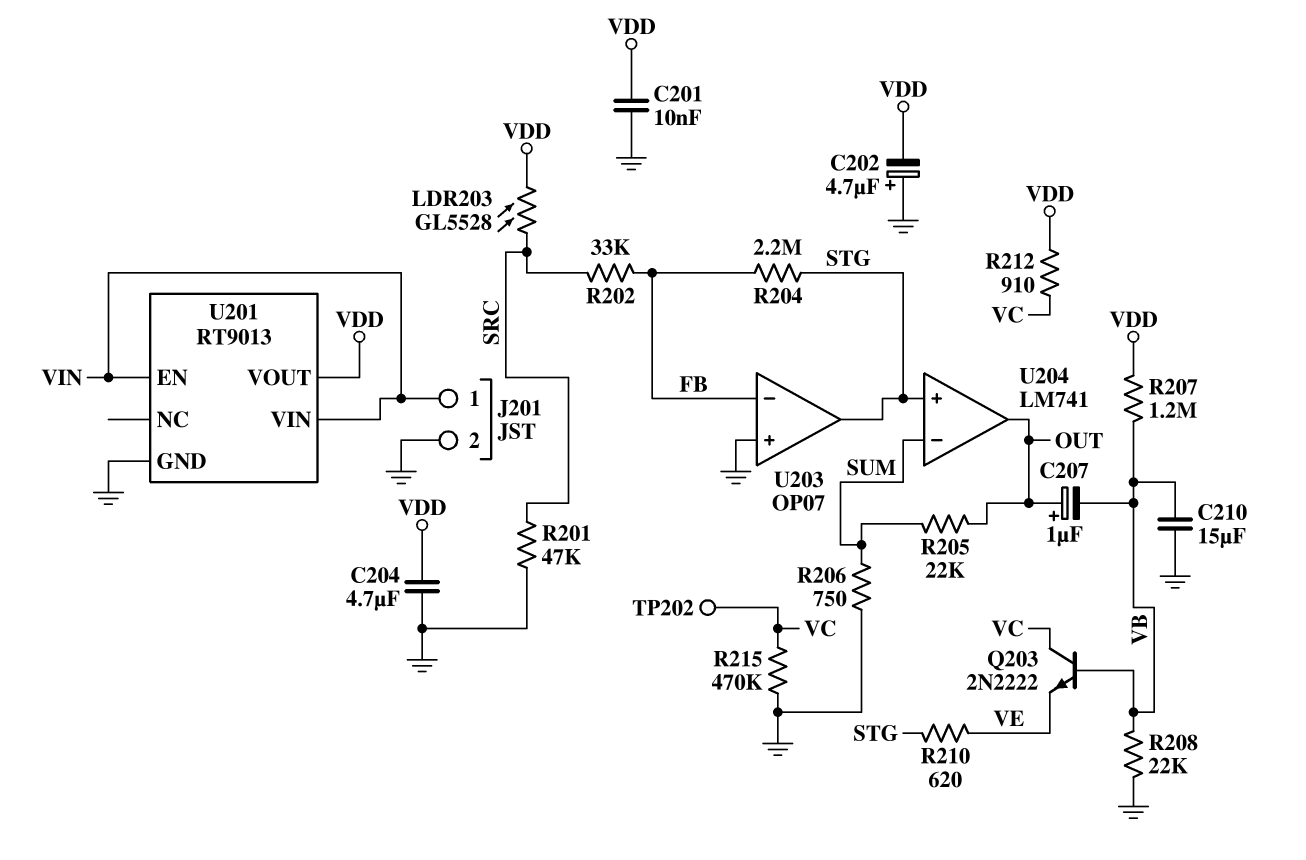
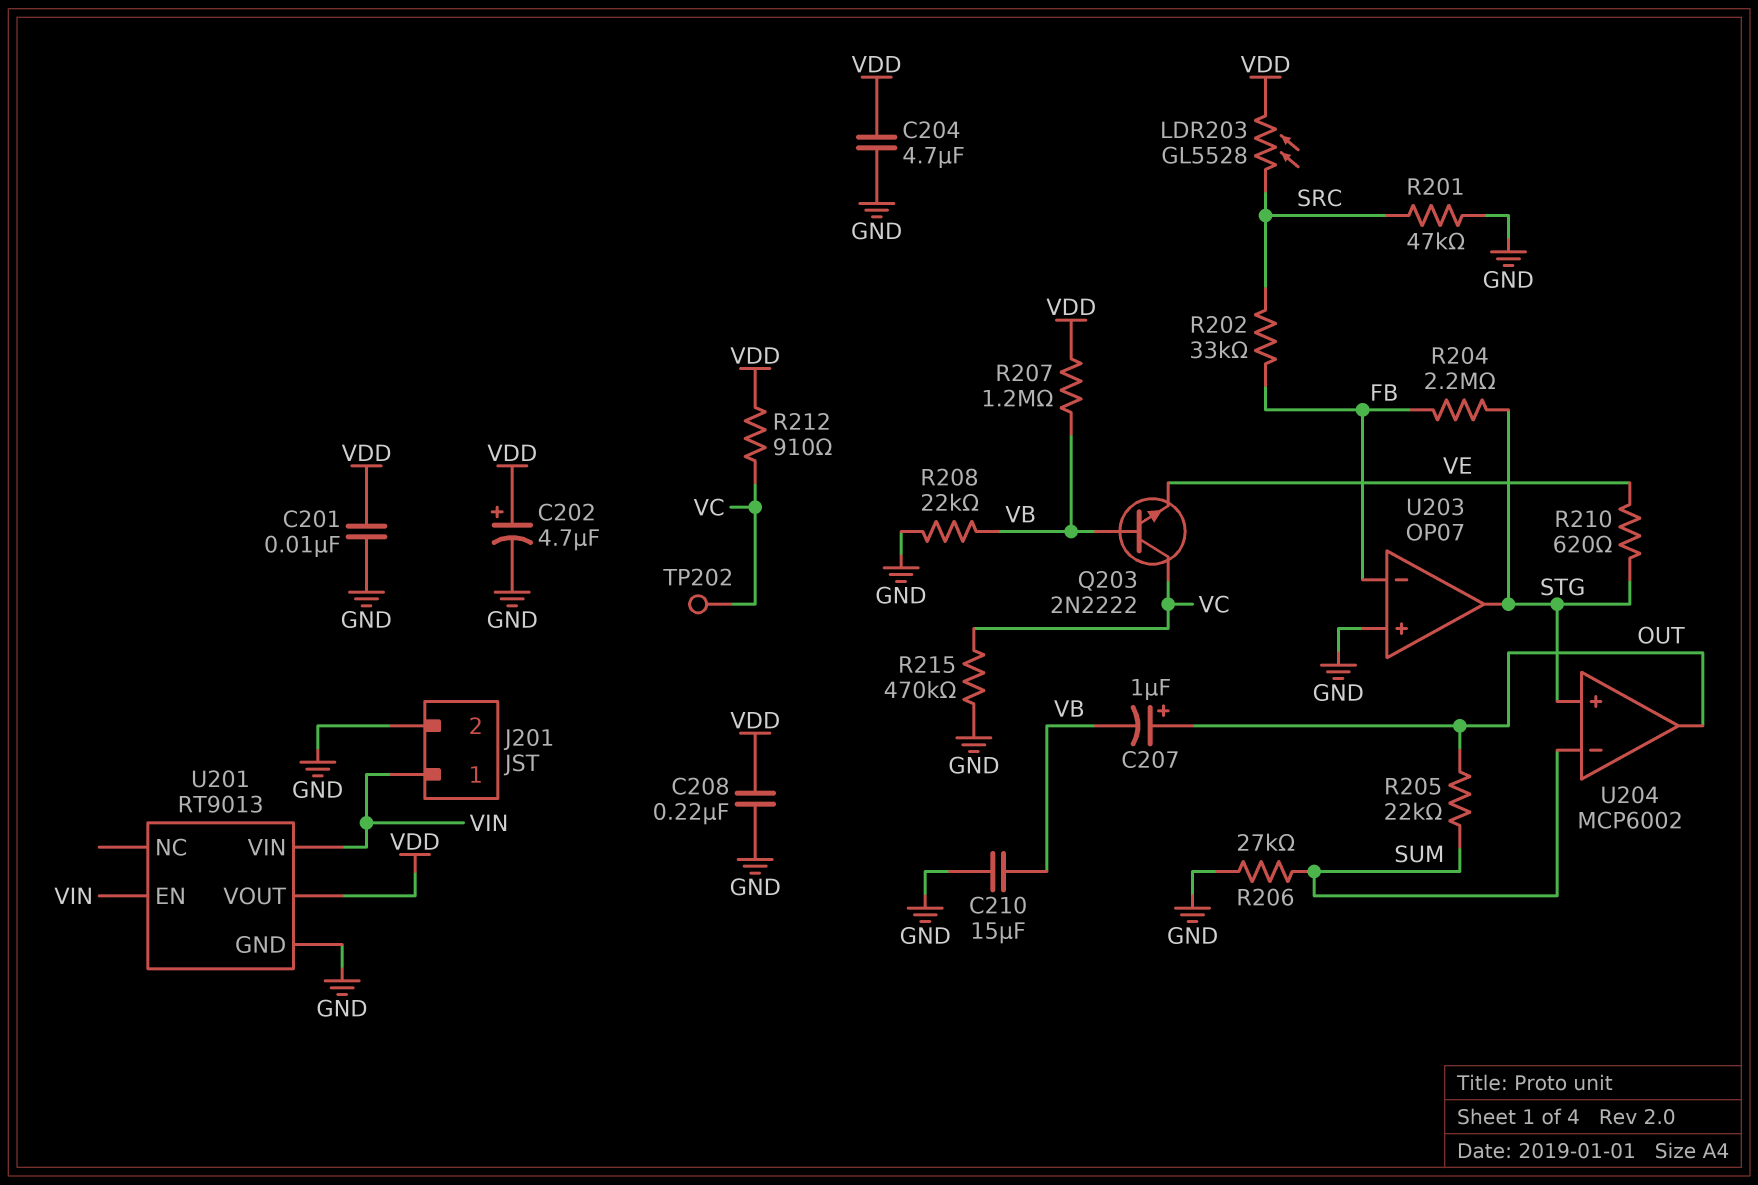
C202: 4.7uF (plus GND, minus VDD) -> 4.7uF (plus VDD, minus GND)
C208: none -> 220nF (GND, VDD)
R206: 750 (GND, SUM) -> 27k (GND, SUM)
U204: LM741 -> MCP6002

